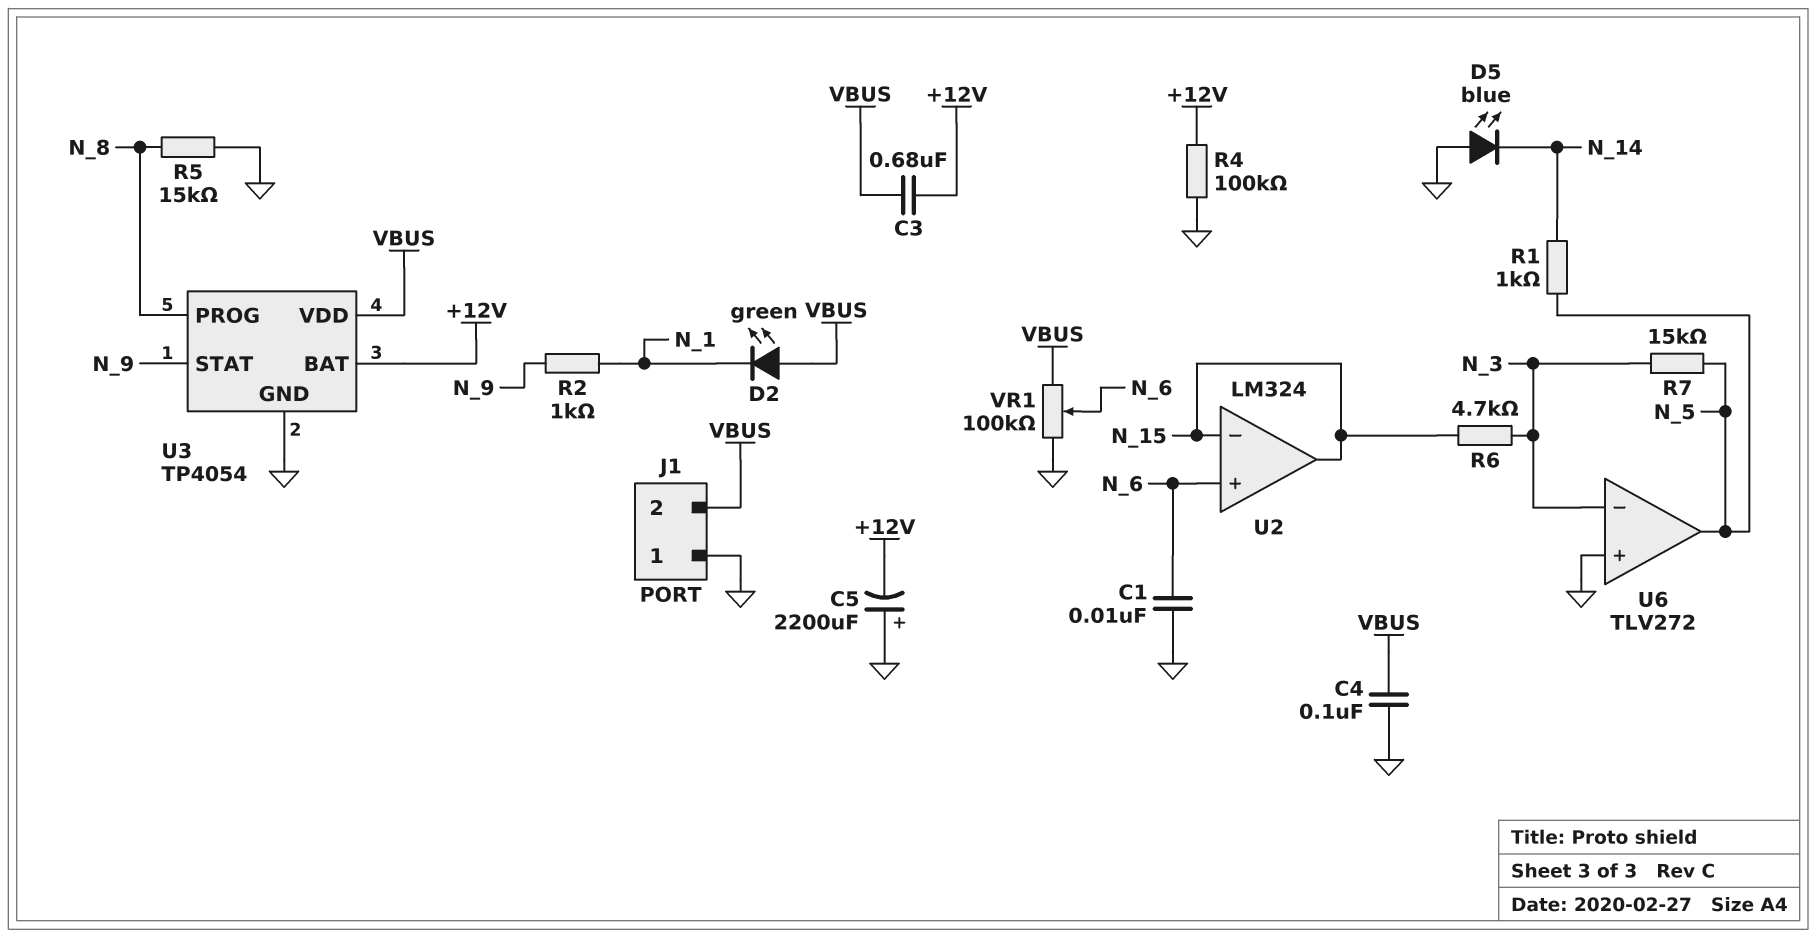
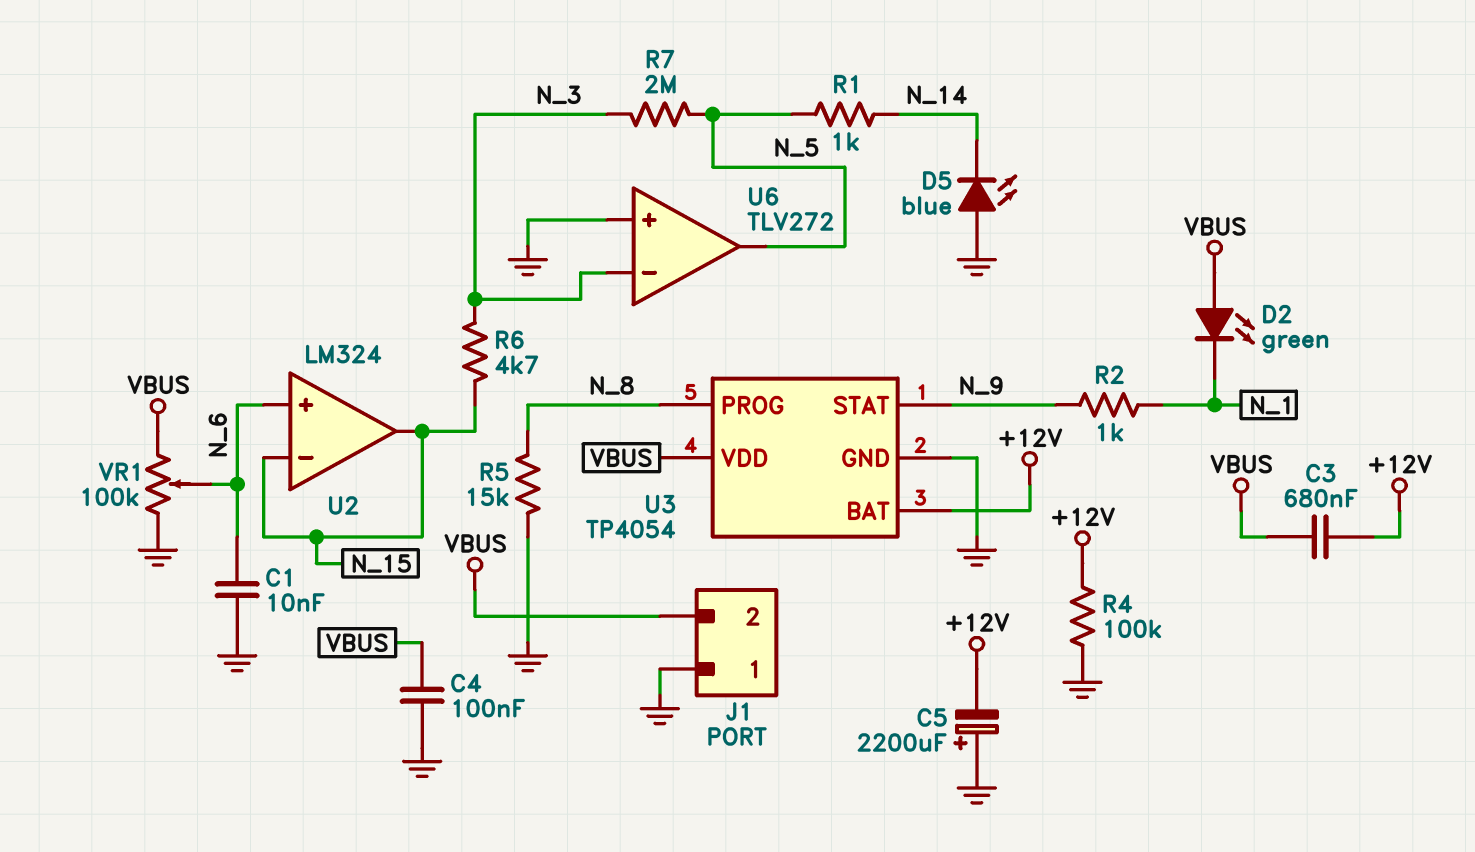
R7: 15k (N_3, N_5) -> 2M (N_3, N_5)

